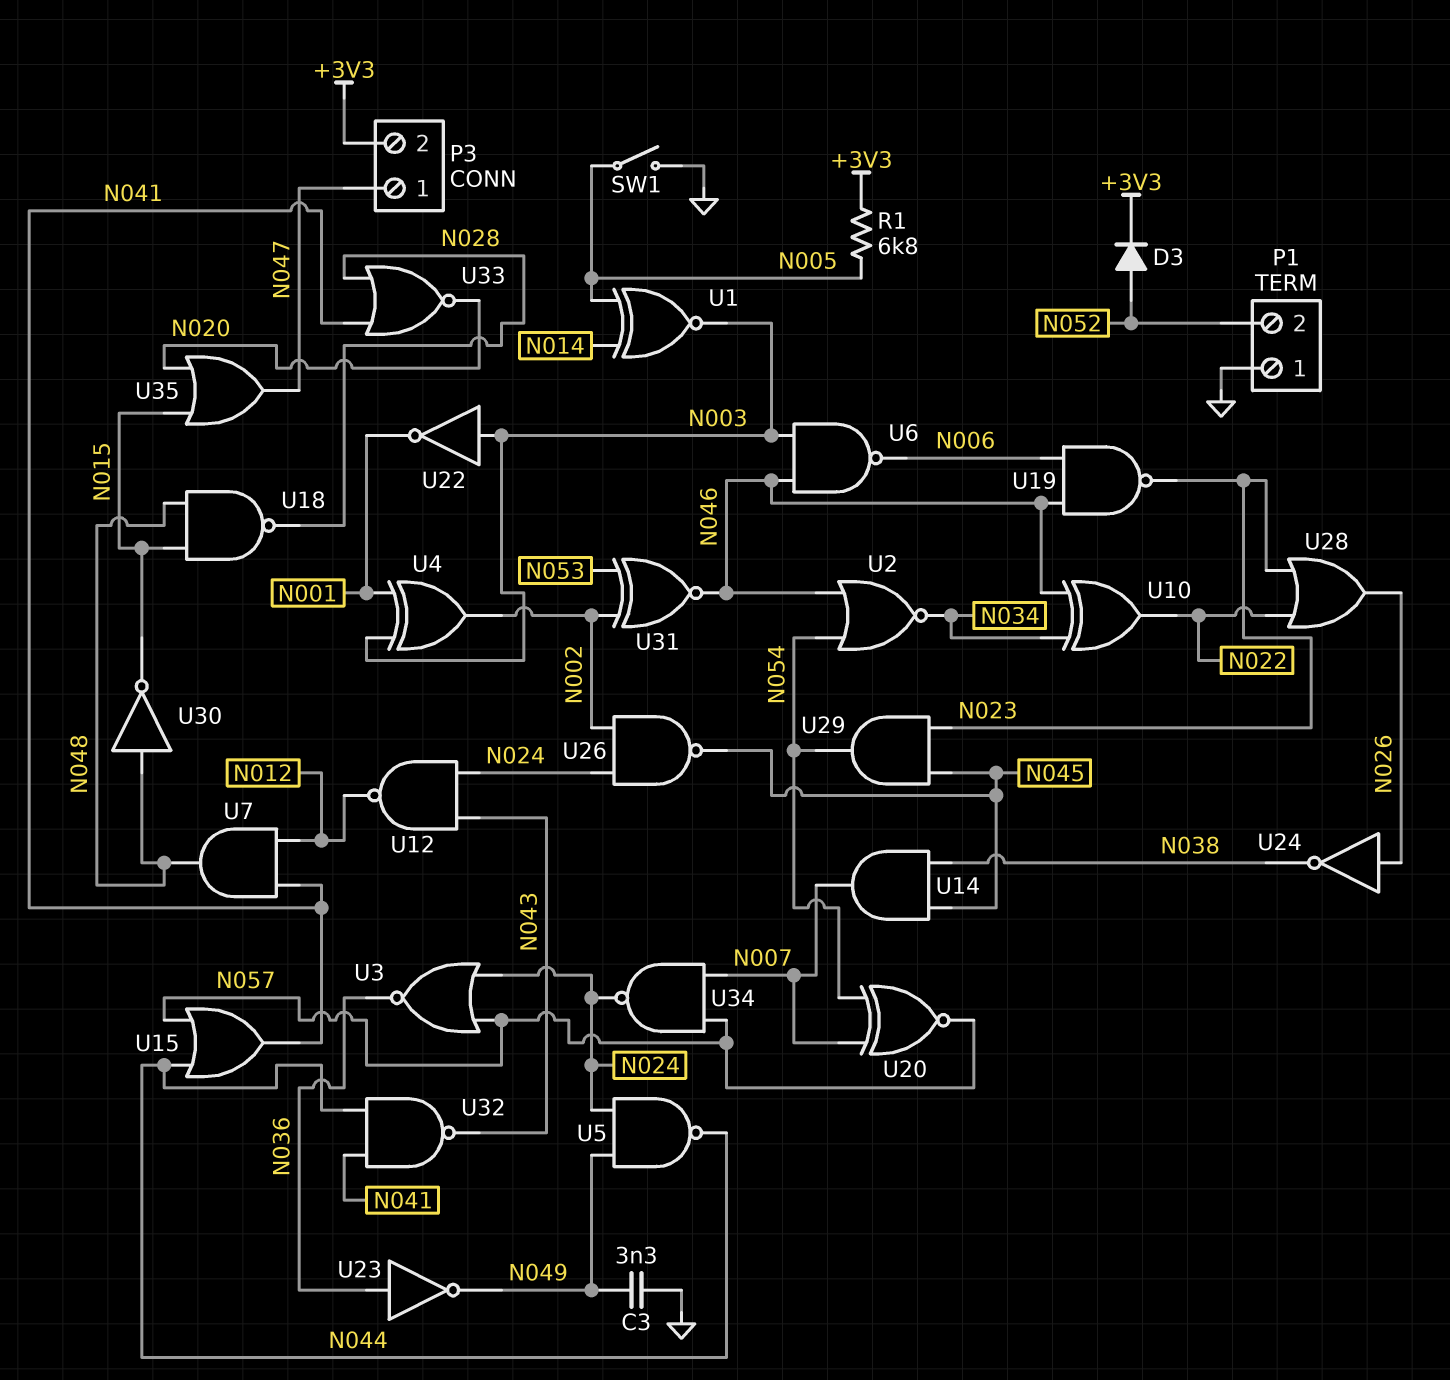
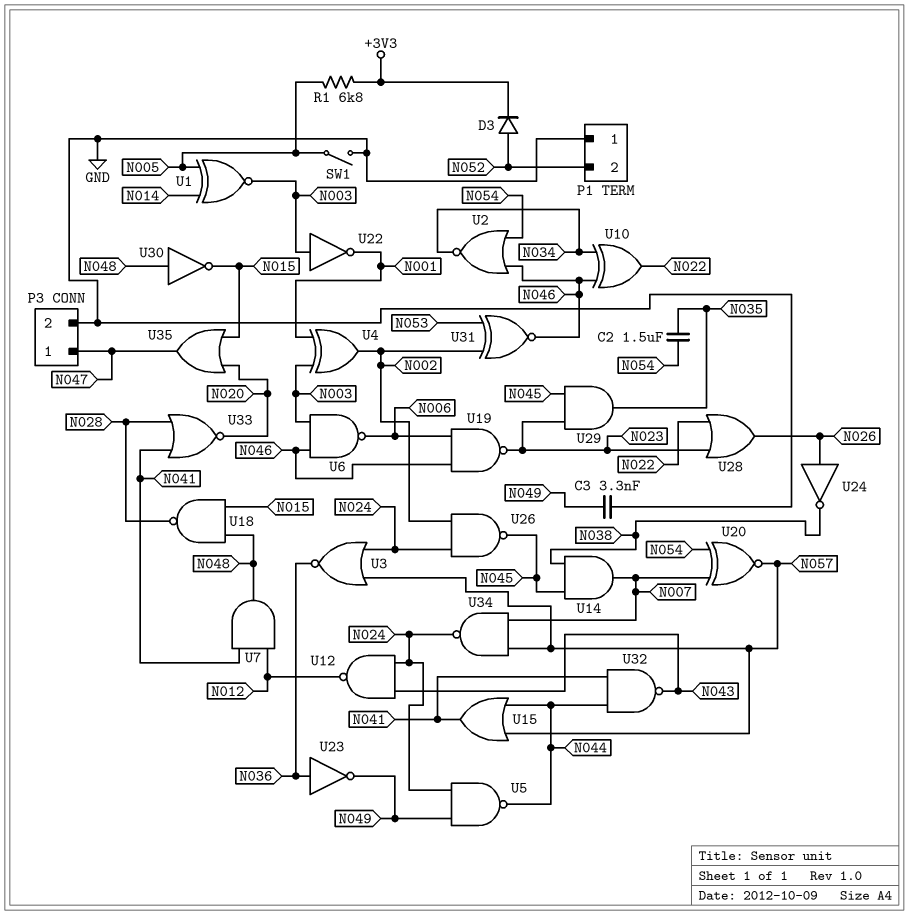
C2: none -> 1.5uF (N035, N054)
P3 pin 2: +3V3 -> GND
U29: AND (in N023, in N045, out N054) -> AND (in N023, in N045, out N035)

